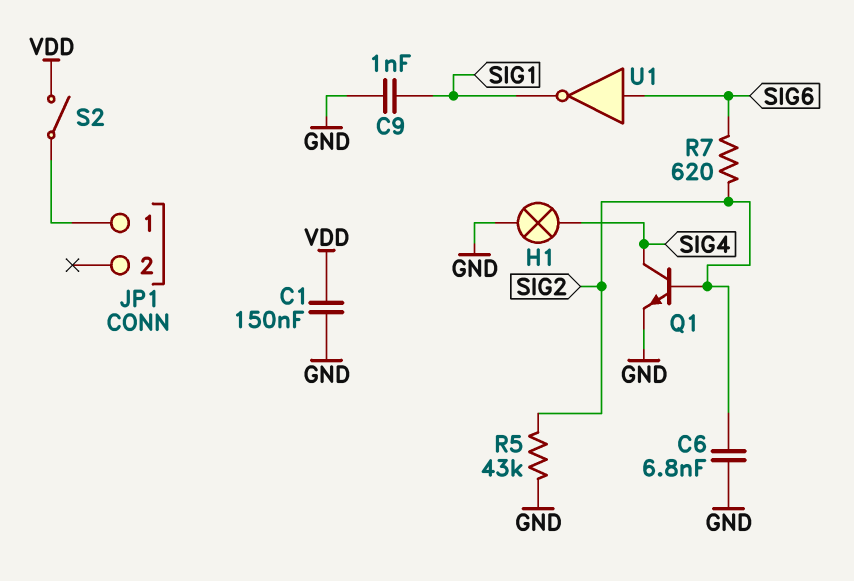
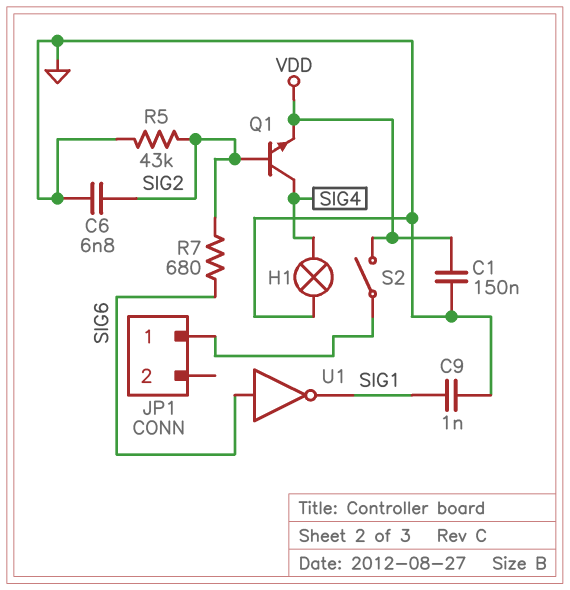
Q1: NPN (B SIG2, C SIG4, E GND) -> NPN (B SIG2, C SIG4, E VDD)
R7: 620 (SIG2, SIG6) -> 680 (SIG2, SIG6)

